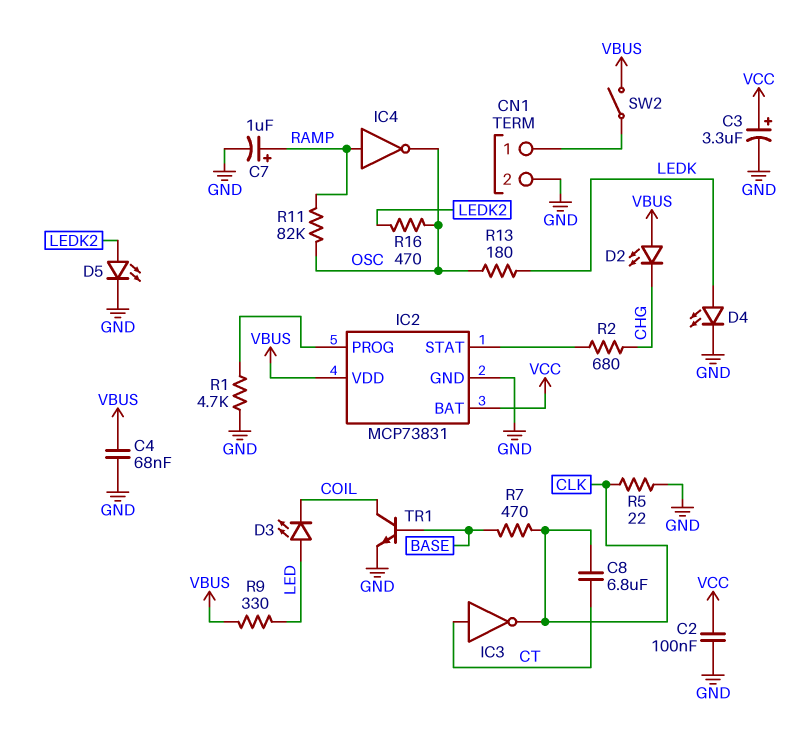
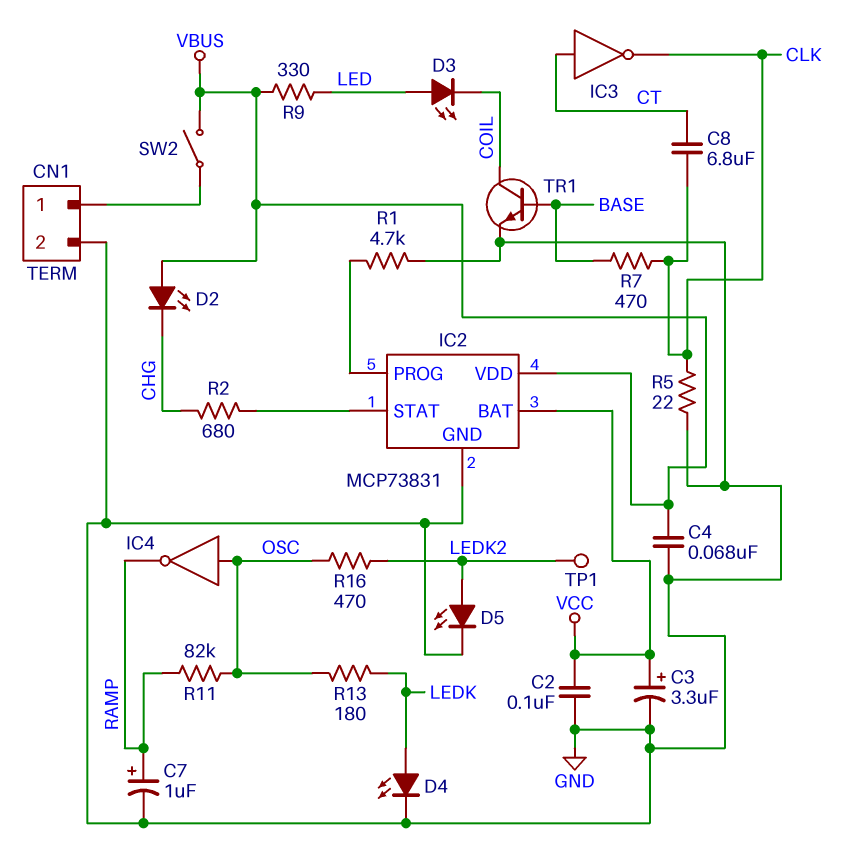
IC4: NOT (in RAMP, out OSC) -> NOT (in OSC, out RAMP)
TP1: none -> test point (LEDK2)

